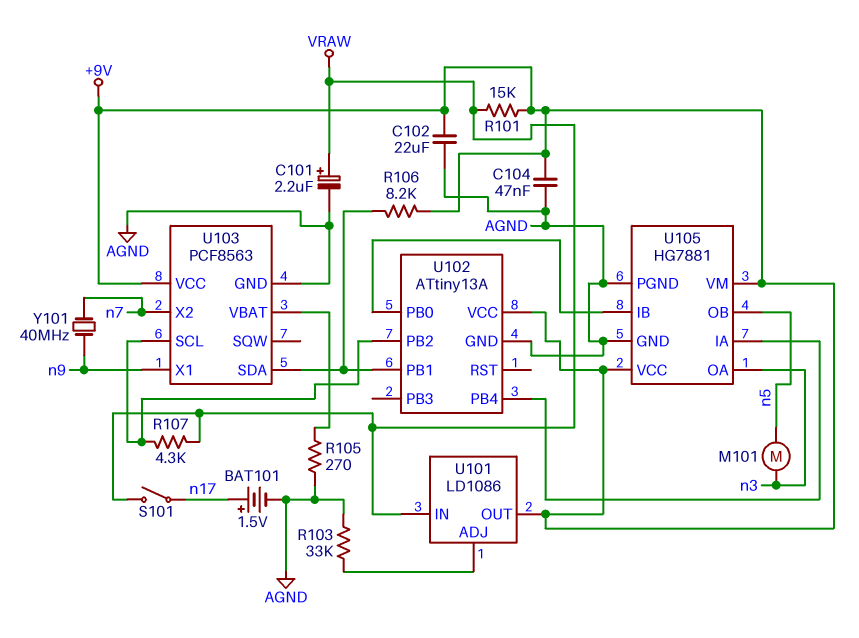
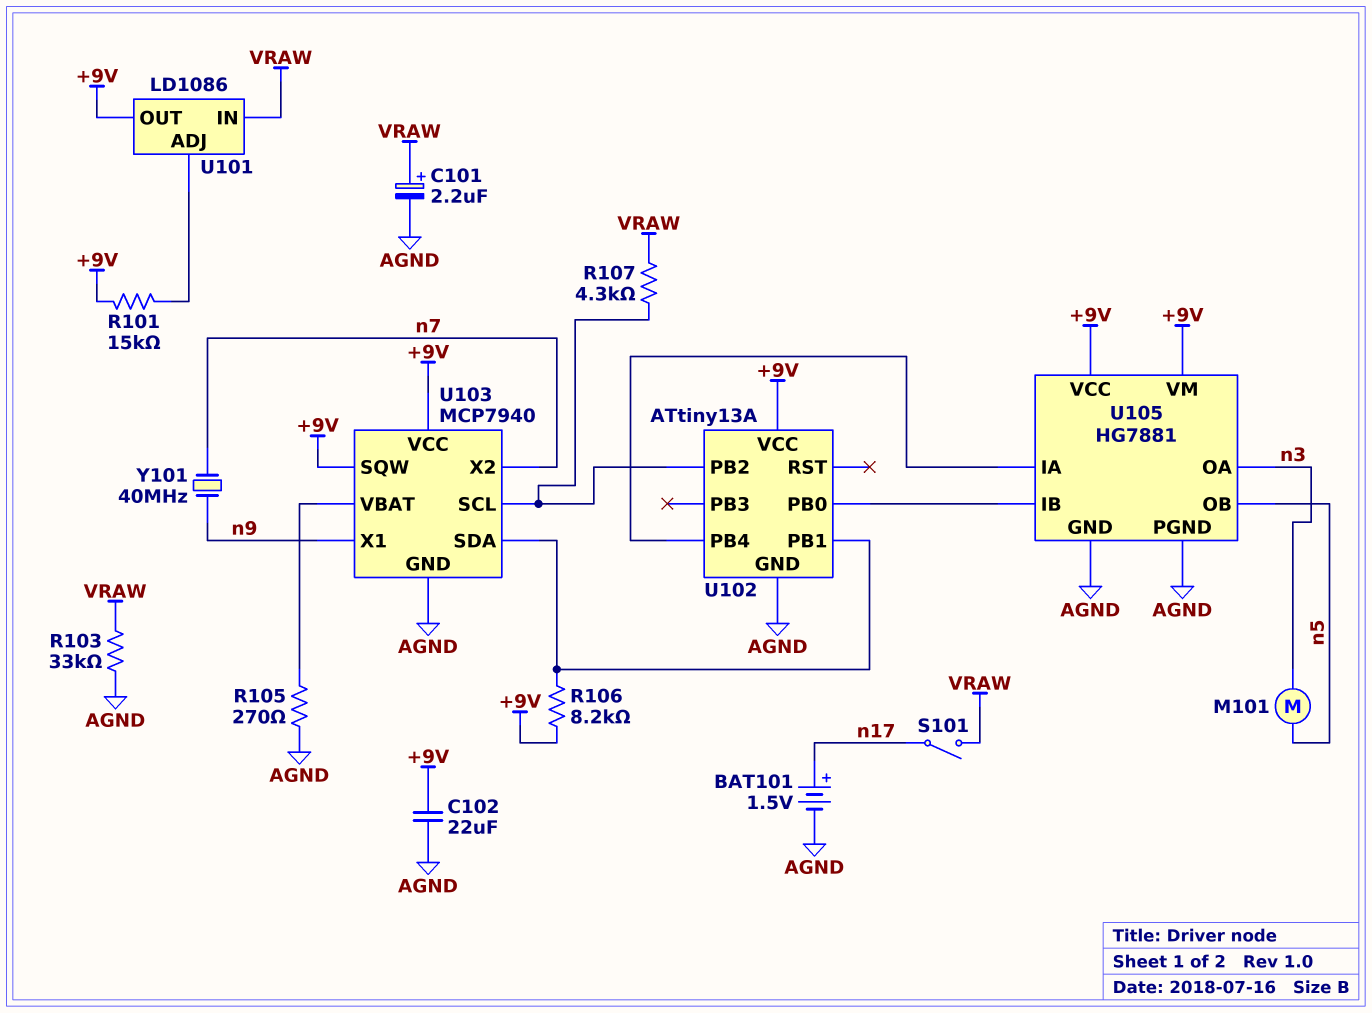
C104: 47nF (+9V, AGND) -> none
R101: 15k (+9V, VRAW) -> 15k (+9V, U101/ADJ)
R103: 33k (AGND, U101/ADJ) -> 33k (AGND, VRAW)
U103: PCF8563 -> MCP7940
U103 pin SQW: none -> +9V

